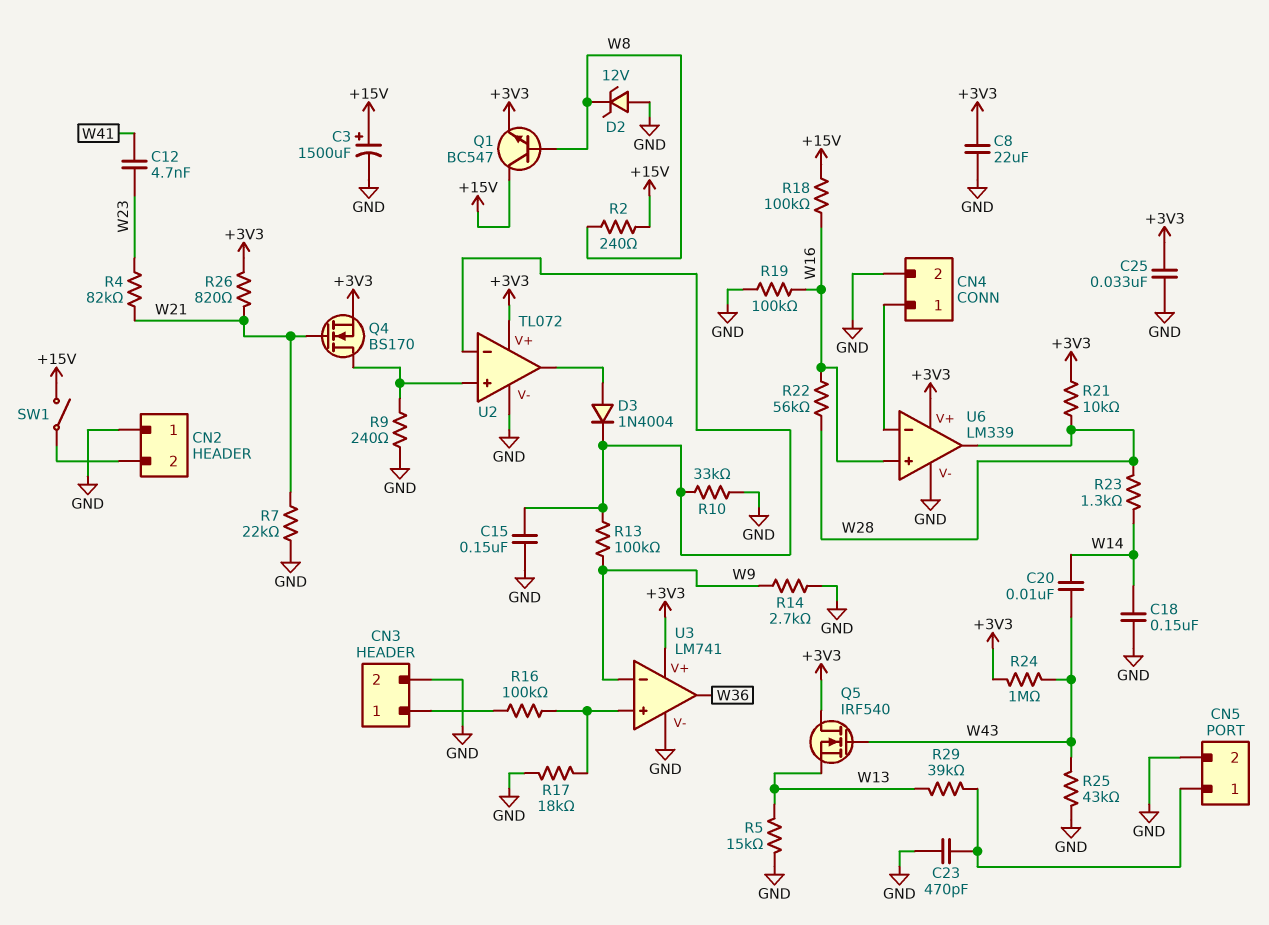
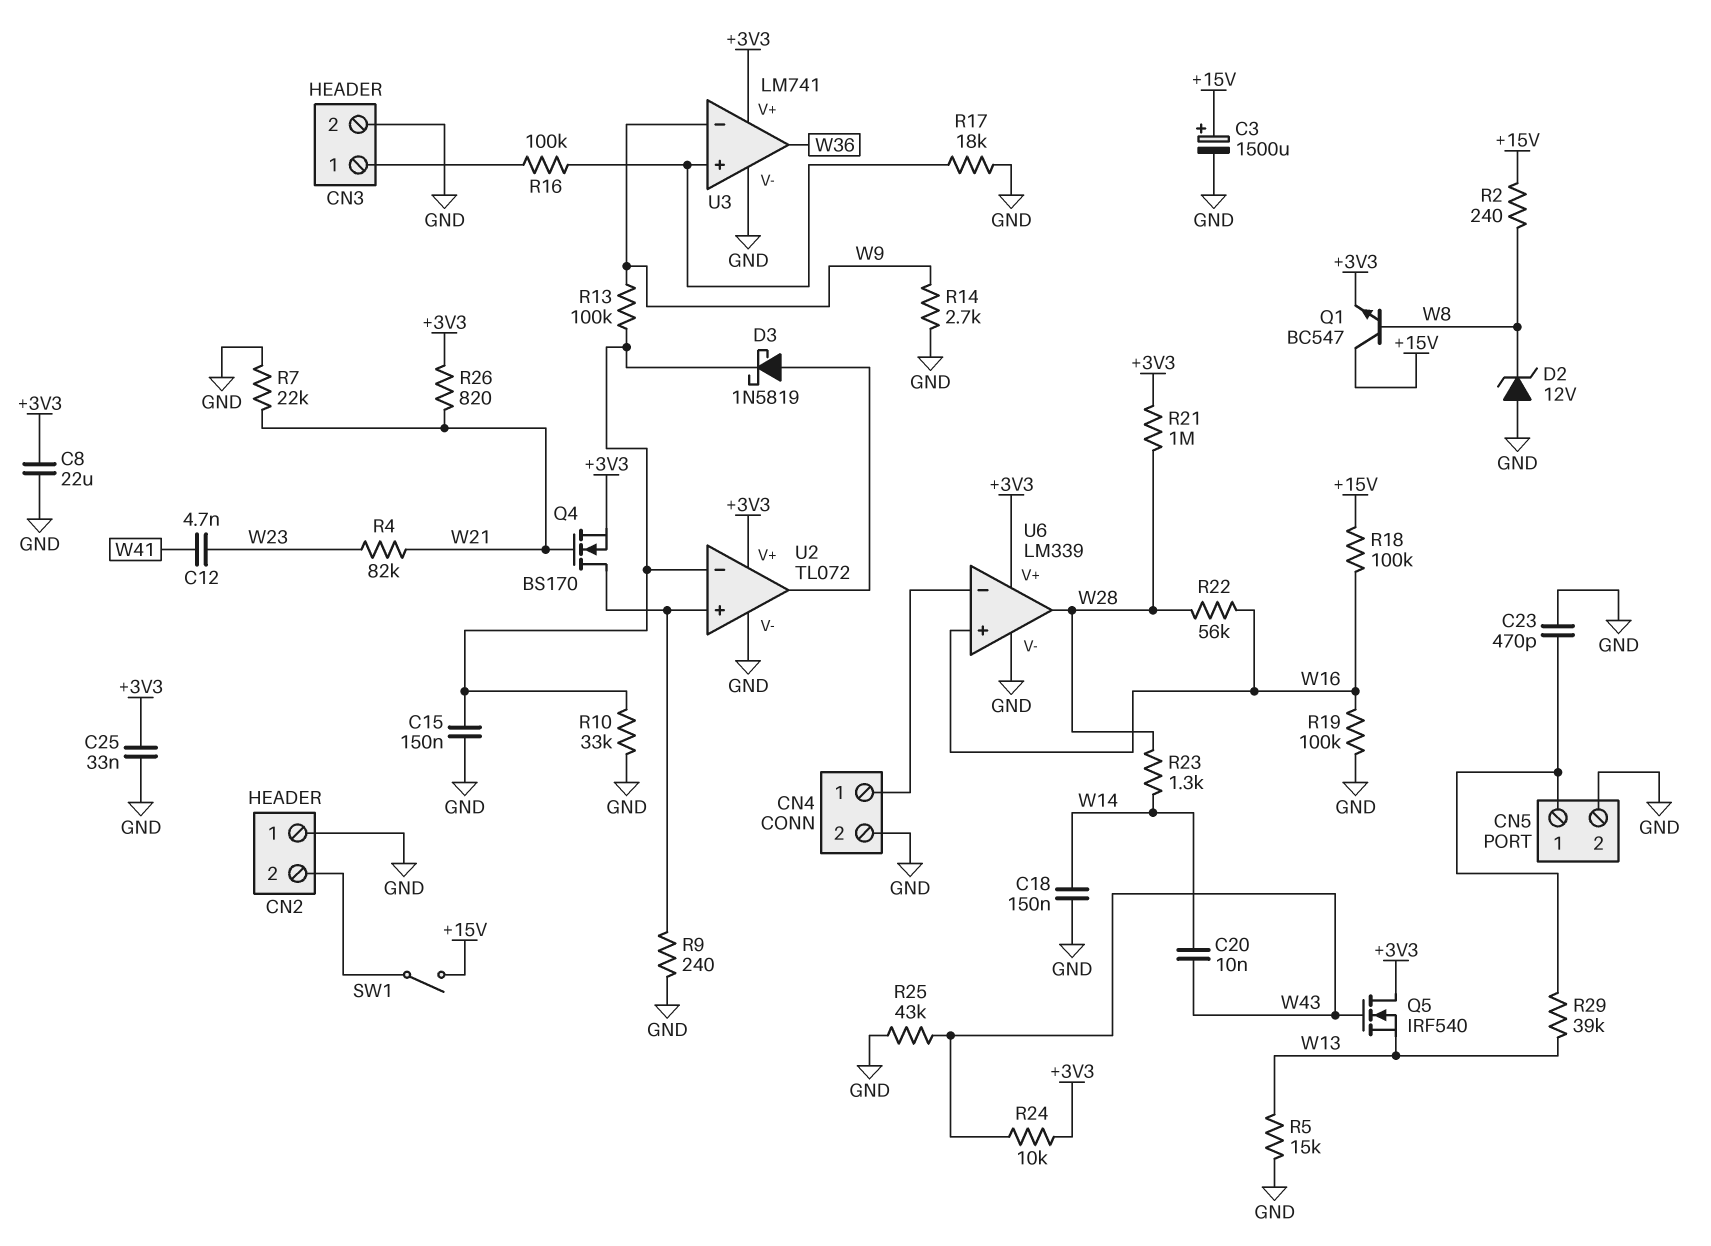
D3: diode 1N4004 (A U2/out, K U2/in-) -> schottky 1N5819 (A U2/out, K U2/in-)
R21: 10k (+3V3, W28) -> 1M (+3V3, W28)
R24: 1M (+3V3, W43) -> 10k (+3V3, W43)

